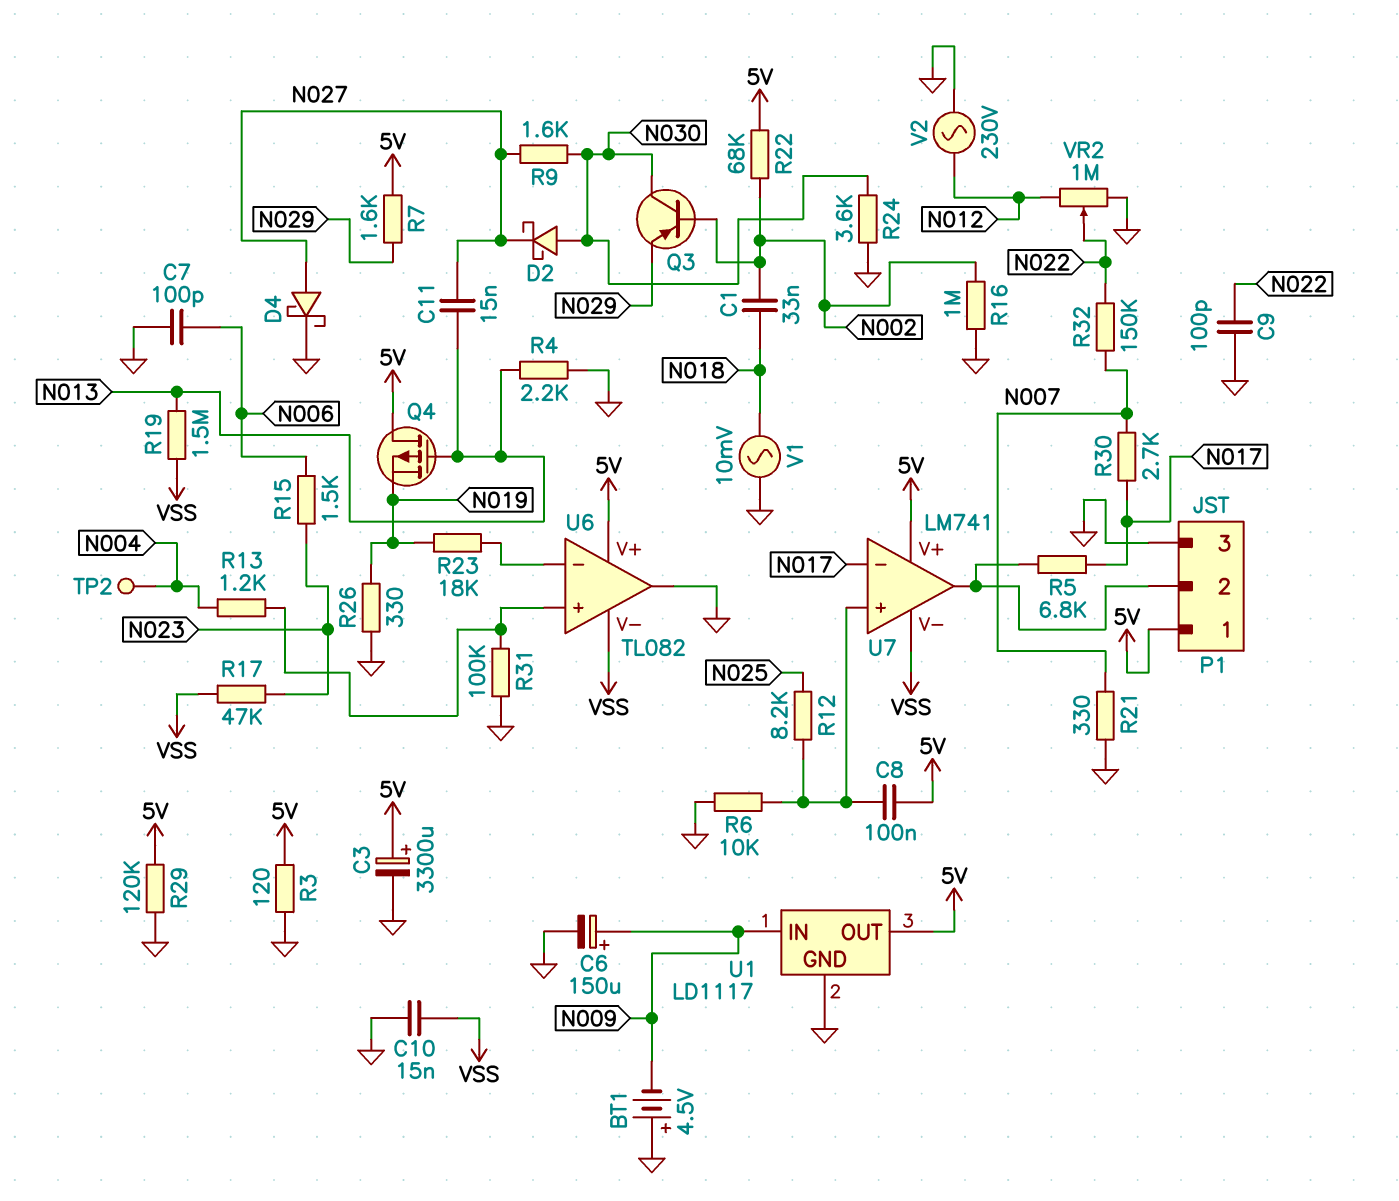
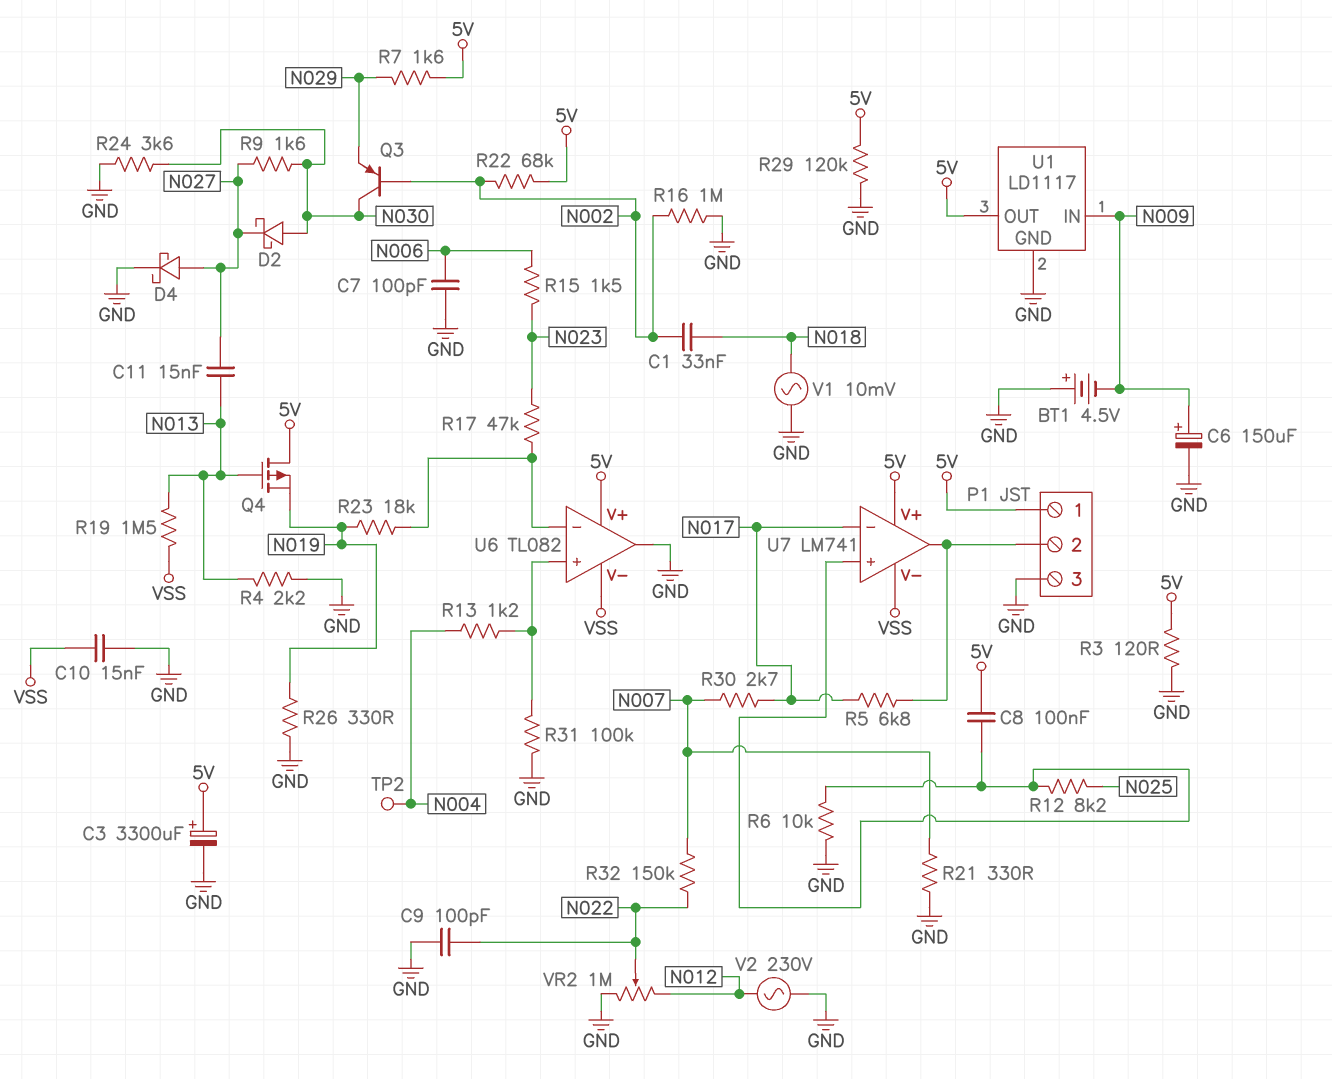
R17: 47k (N023, VSS) -> 47k (N023, U6/in-)

